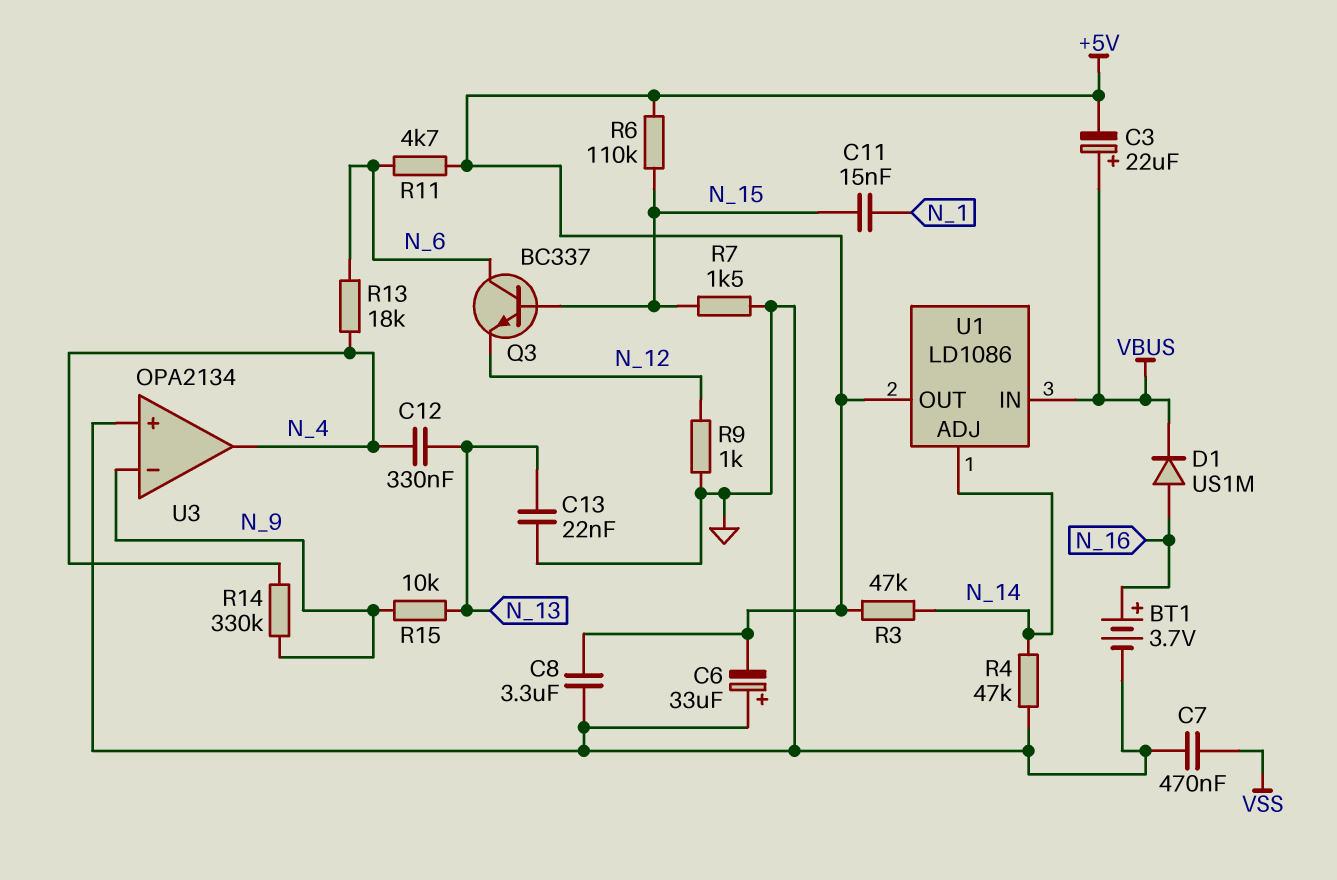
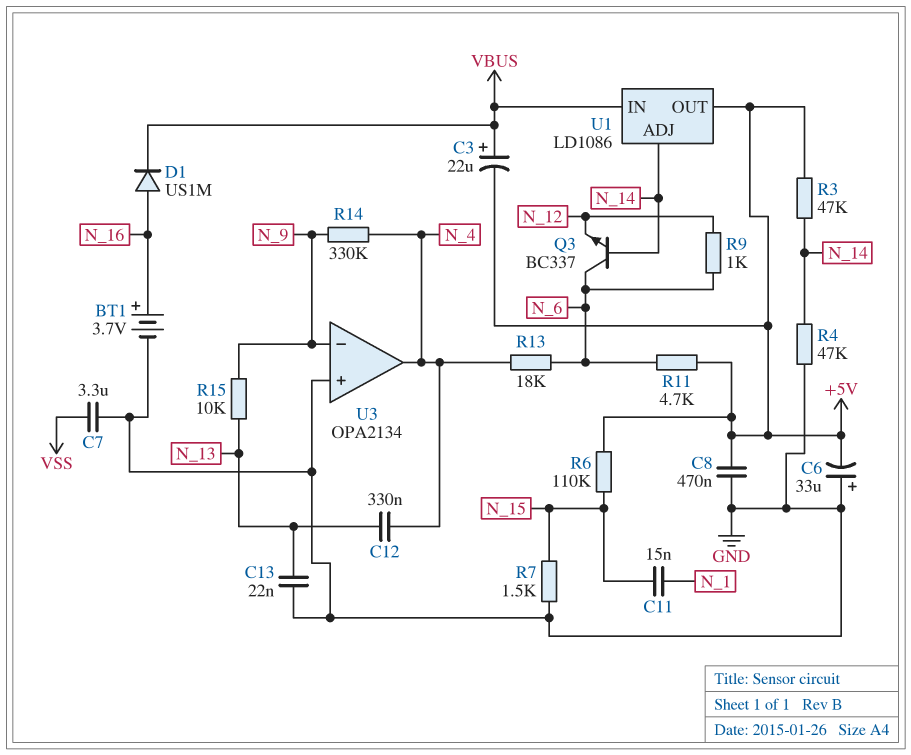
C7: 470nF (GND, VSS) -> 3.3uF (GND, VSS)
C8: 3.3uF (+5V, GND) -> 470nF (+5V, GND)
Q3: NPN BC337 (B N_15, C N_6, E N_12) -> NPN BC337 (B N_14, C N_6, E N_12)
R9: 1k (GND, N_12) -> 1k (N_6, N_12)

